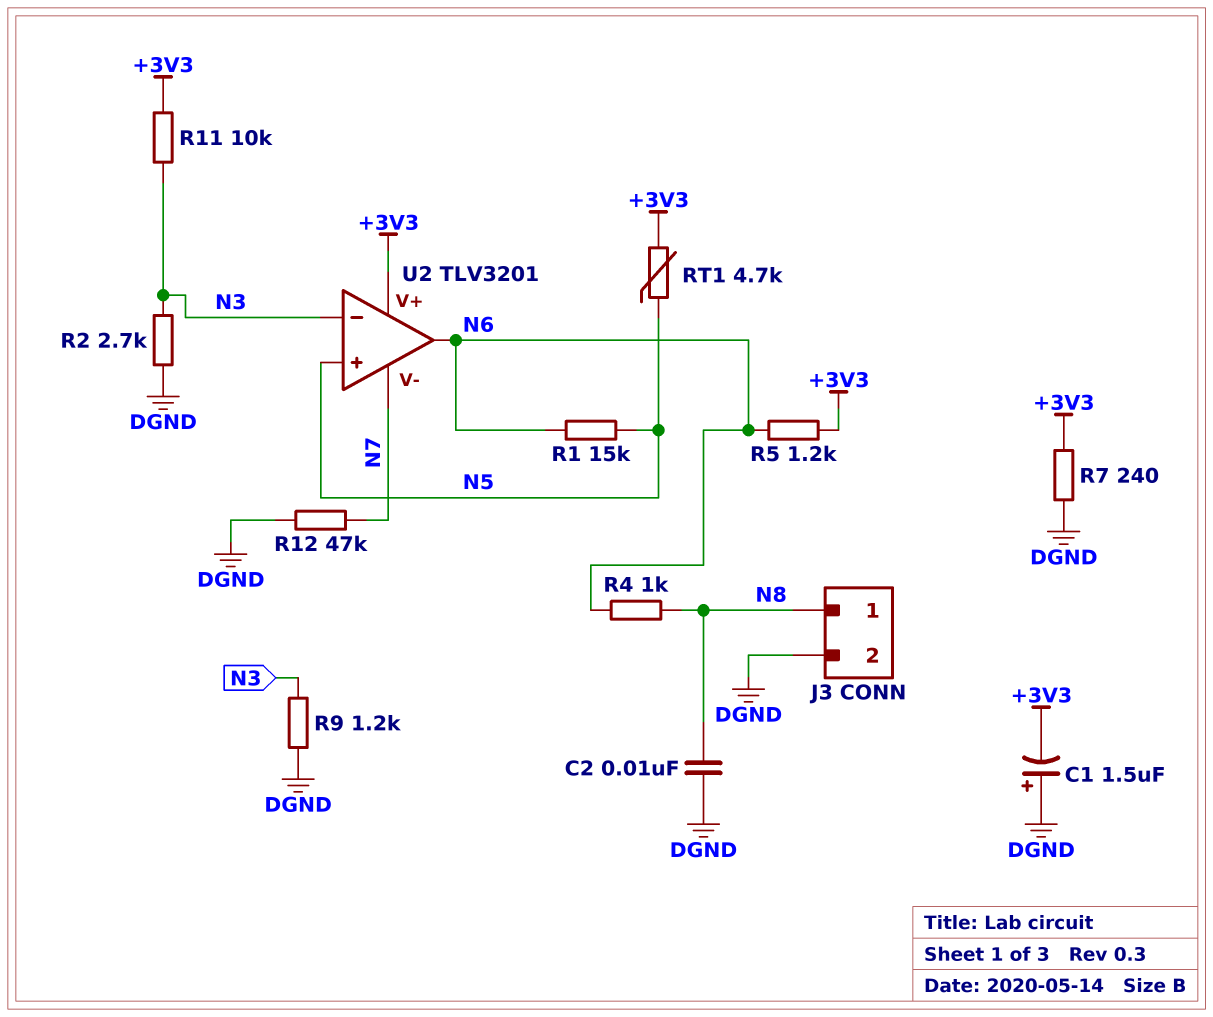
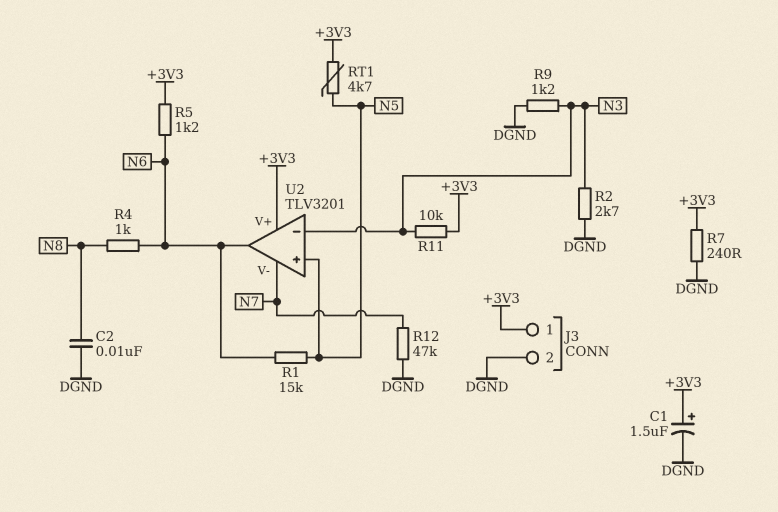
C1: 1.5uF (plus DGND, minus +3V3) -> 1.5uF (plus +3V3, minus DGND)
J3 pin 1: N8 -> +3V3

